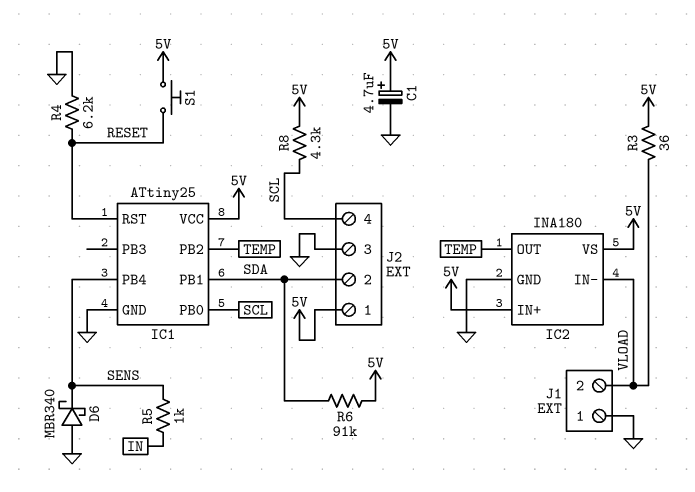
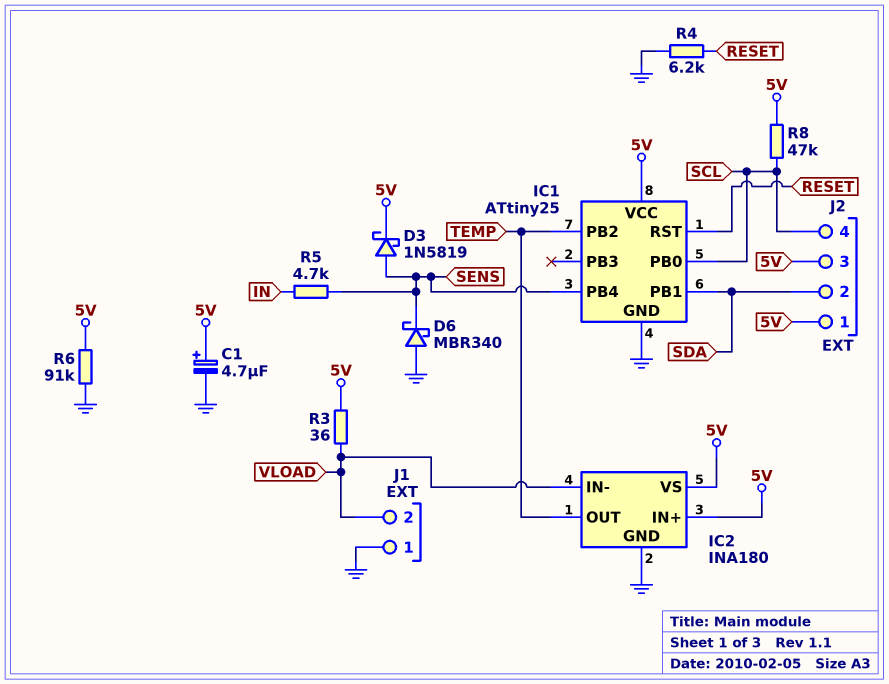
D3: none -> schottky 1N5819 (A SENS, K 5V)
J2 pin 3: GND -> 5V
R5: 1k (IN, SENS) -> 4.7k (IN, SENS)
R6: 91k (5V, SDA) -> 91k (5V, GND)
R8: 4.3k (5V, SCL) -> 47k (5V, SCL)
S1: button (5V, RESET) -> none

